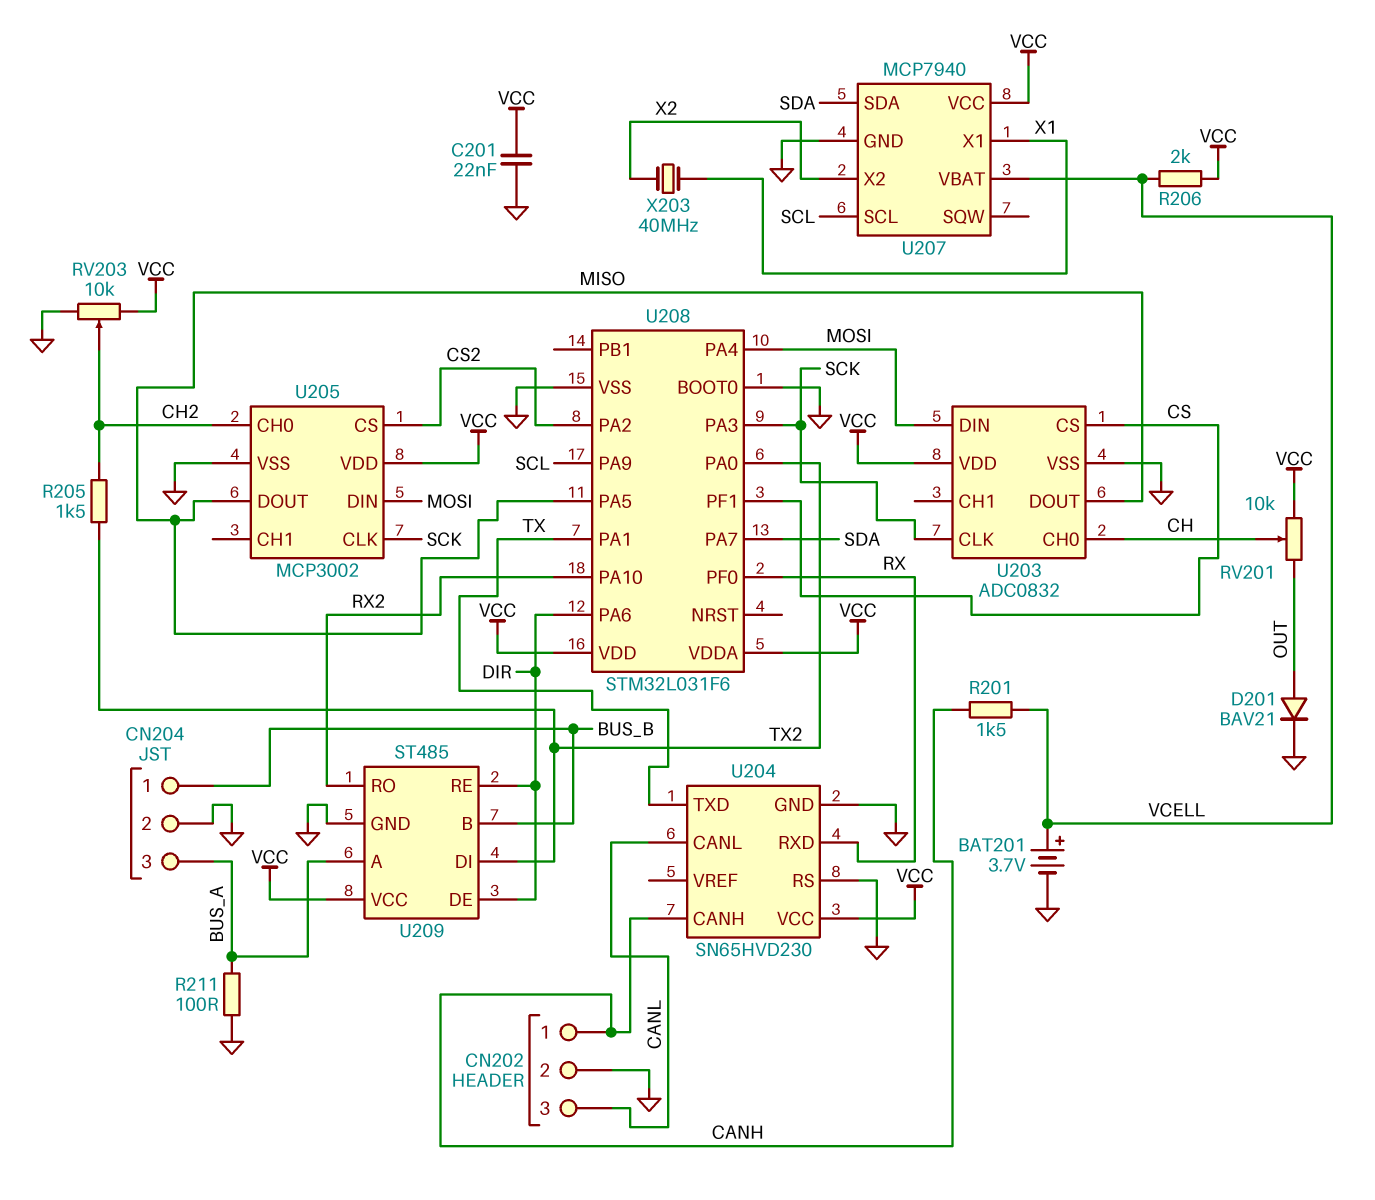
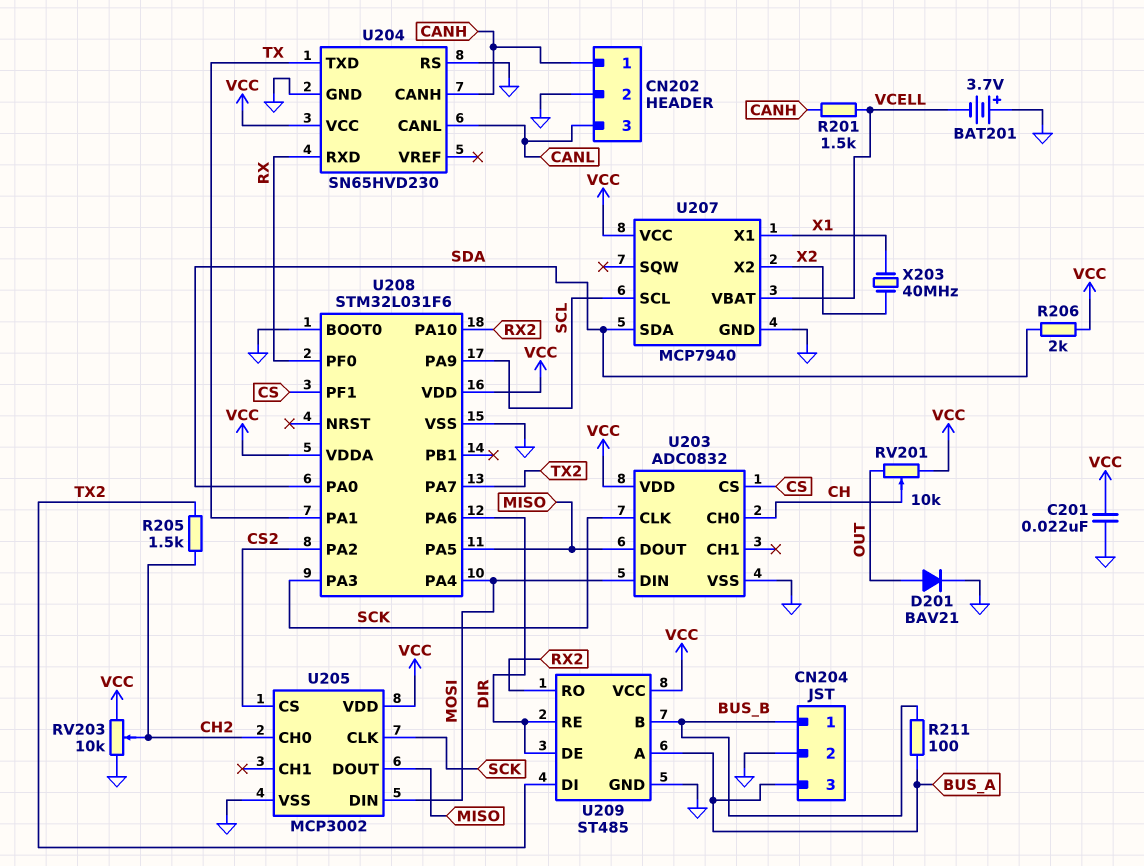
BAT201: 3.7V (plus VCELL, minus GND) -> 3.7V (plus GND, minus VCELL)
R206: 2k (VCC, VCELL) -> 2k (SDA, VCC)
R211: 100 (BUS_A, GND) -> 100 (BUS_A, BUS_B)
U208 pin PA0: TX2 -> SDA
U208 pin PA7: SDA -> TX2

